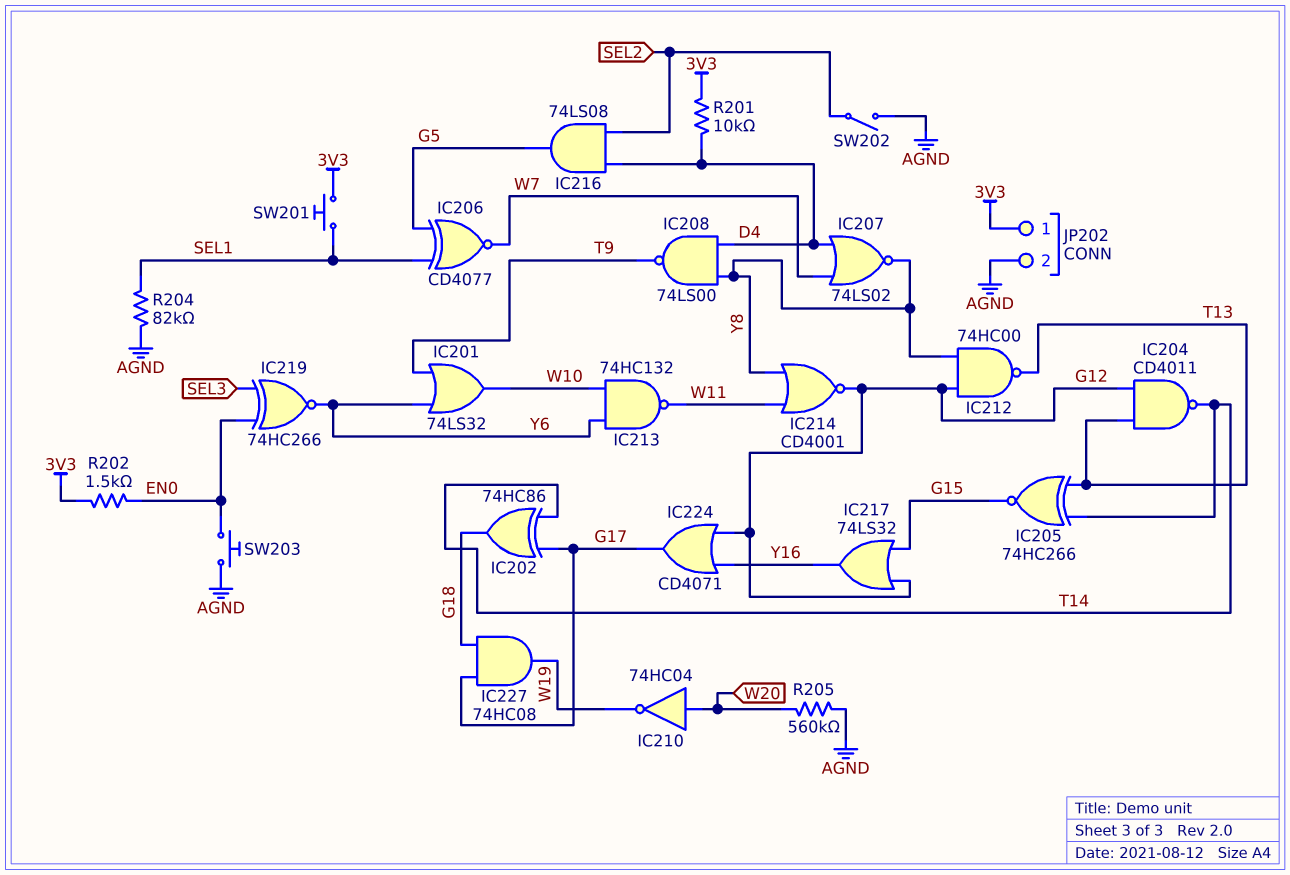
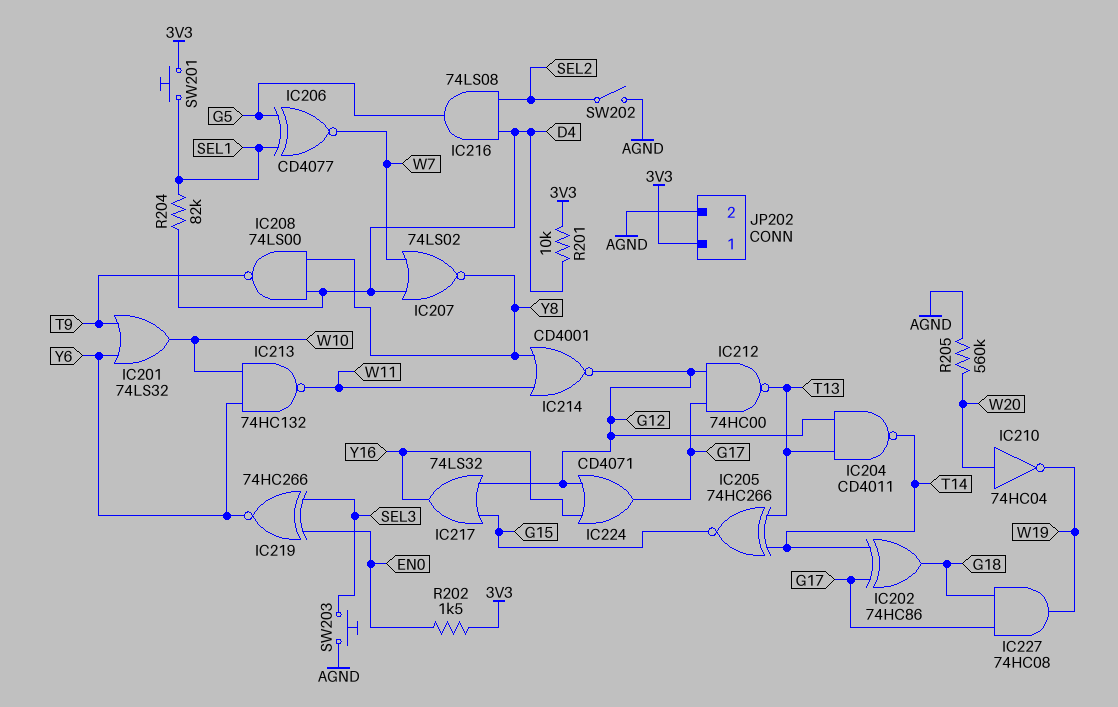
IC212: NAND 74HC00 (in G12, in Y8, out T13) -> NAND 74HC00 (in G12, in G17, out T13)
R204: 82k (AGND, SEL1) -> 82k (D4, SEL1)
SW203: button (AGND, EN0) -> button (AGND, SEL3)

